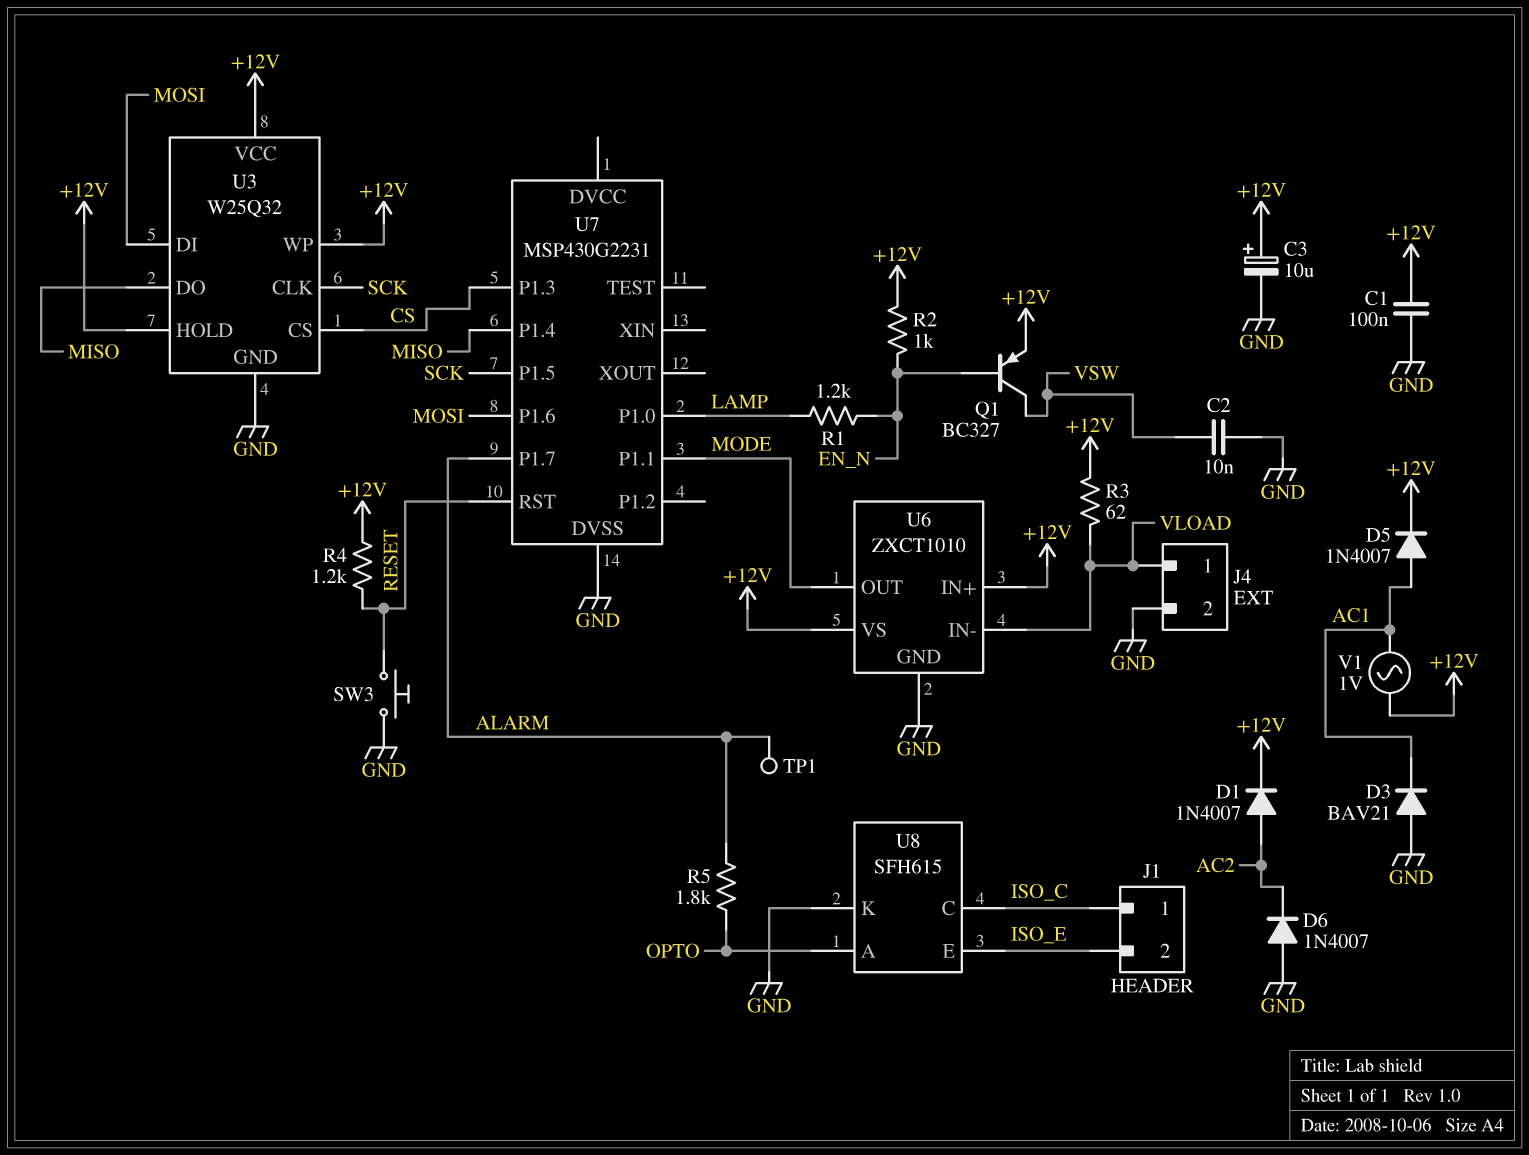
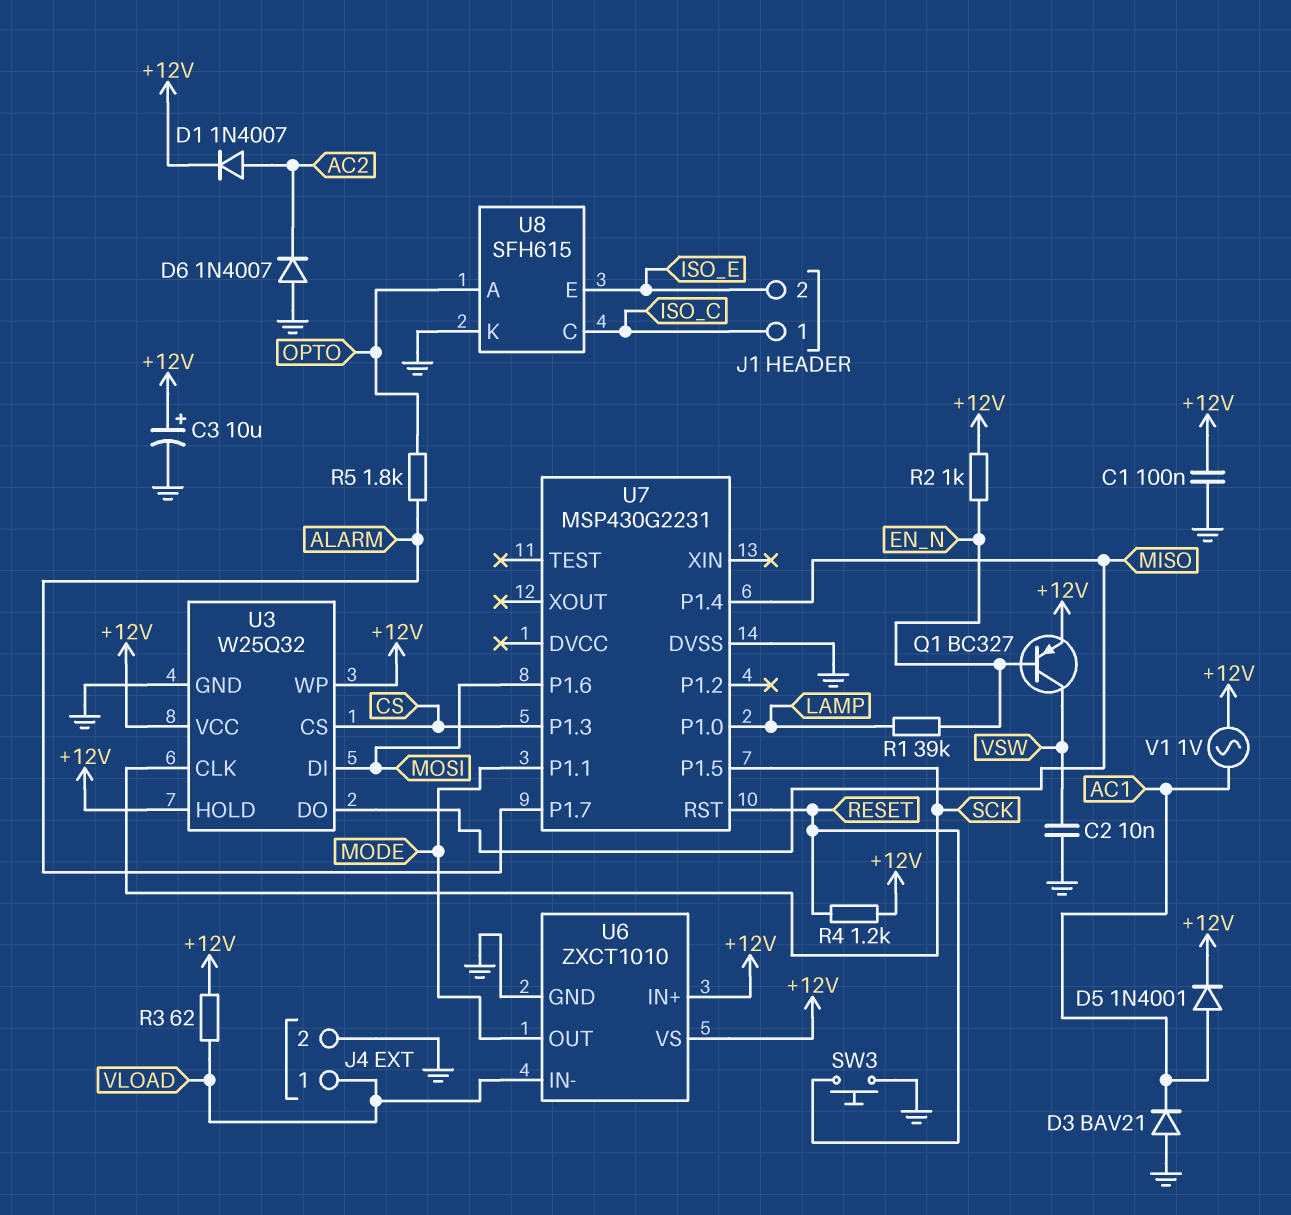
D5: diode 1N4007 (A AC1, K +12V) -> diode 1N4001 (A AC1, K +12V)
R1: 1.2k (EN_N, LAMP) -> 39k (EN_N, LAMP)
TP1: test point (ALARM) -> none

